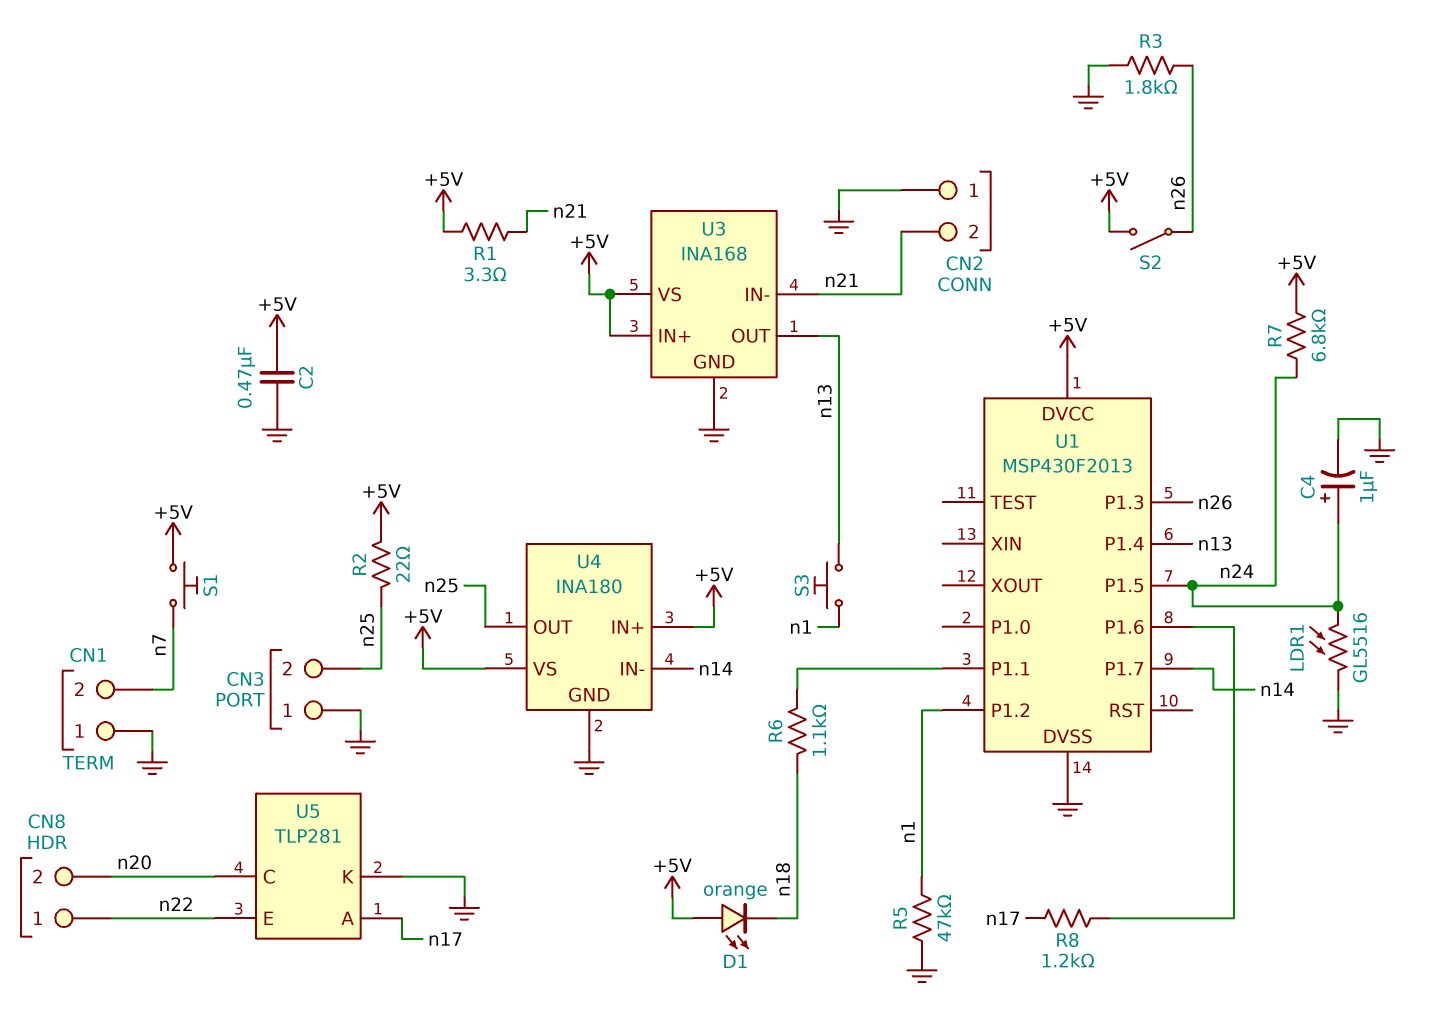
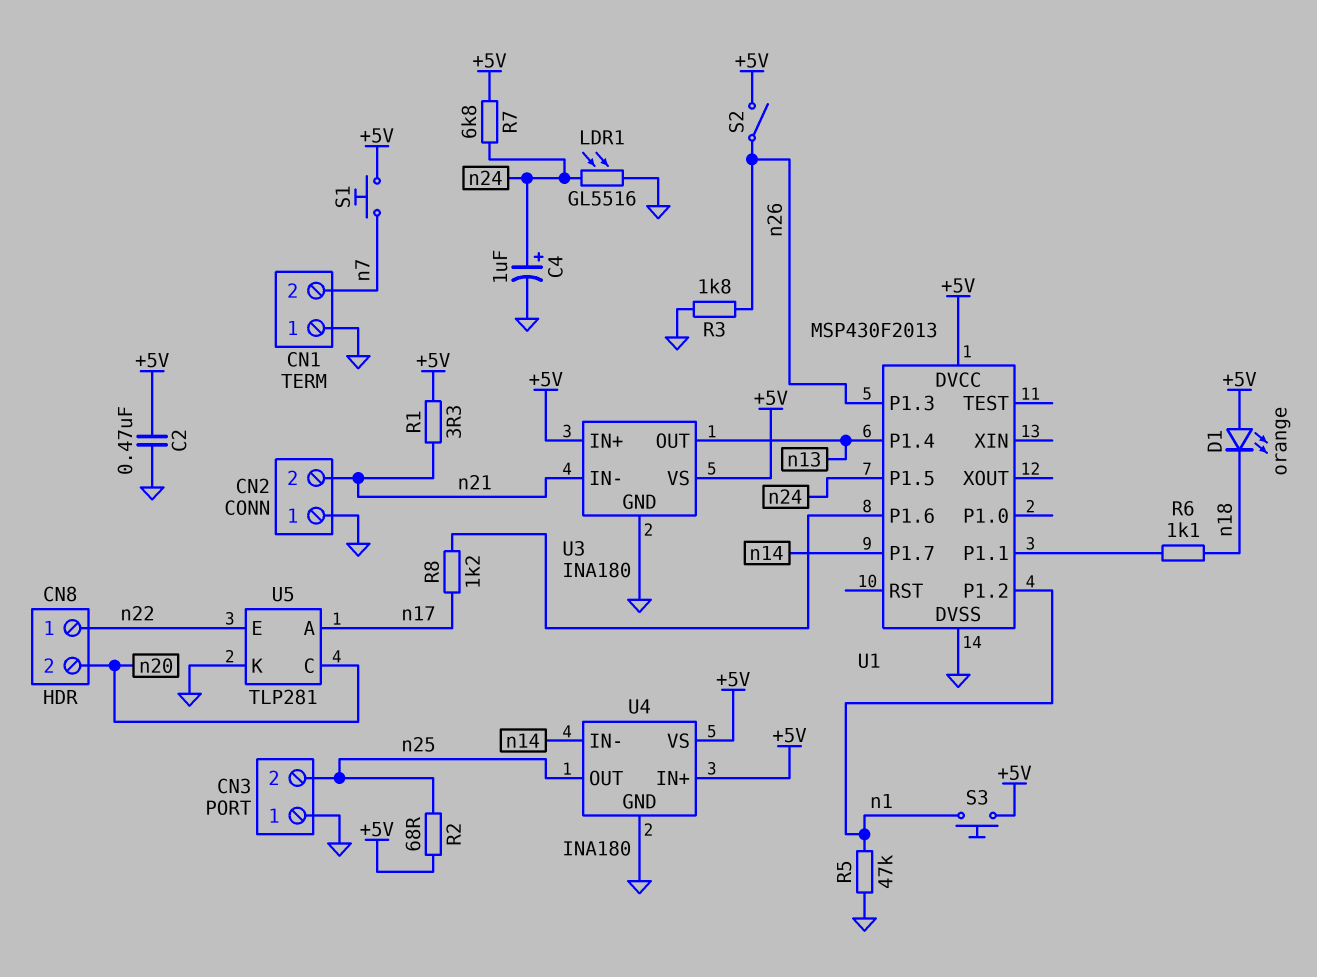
R2: 22 (+5V, n25) -> 68 (+5V, n25)
S3: button (n1, n13) -> button (+5V, n1)
U3: INA168 -> INA180

